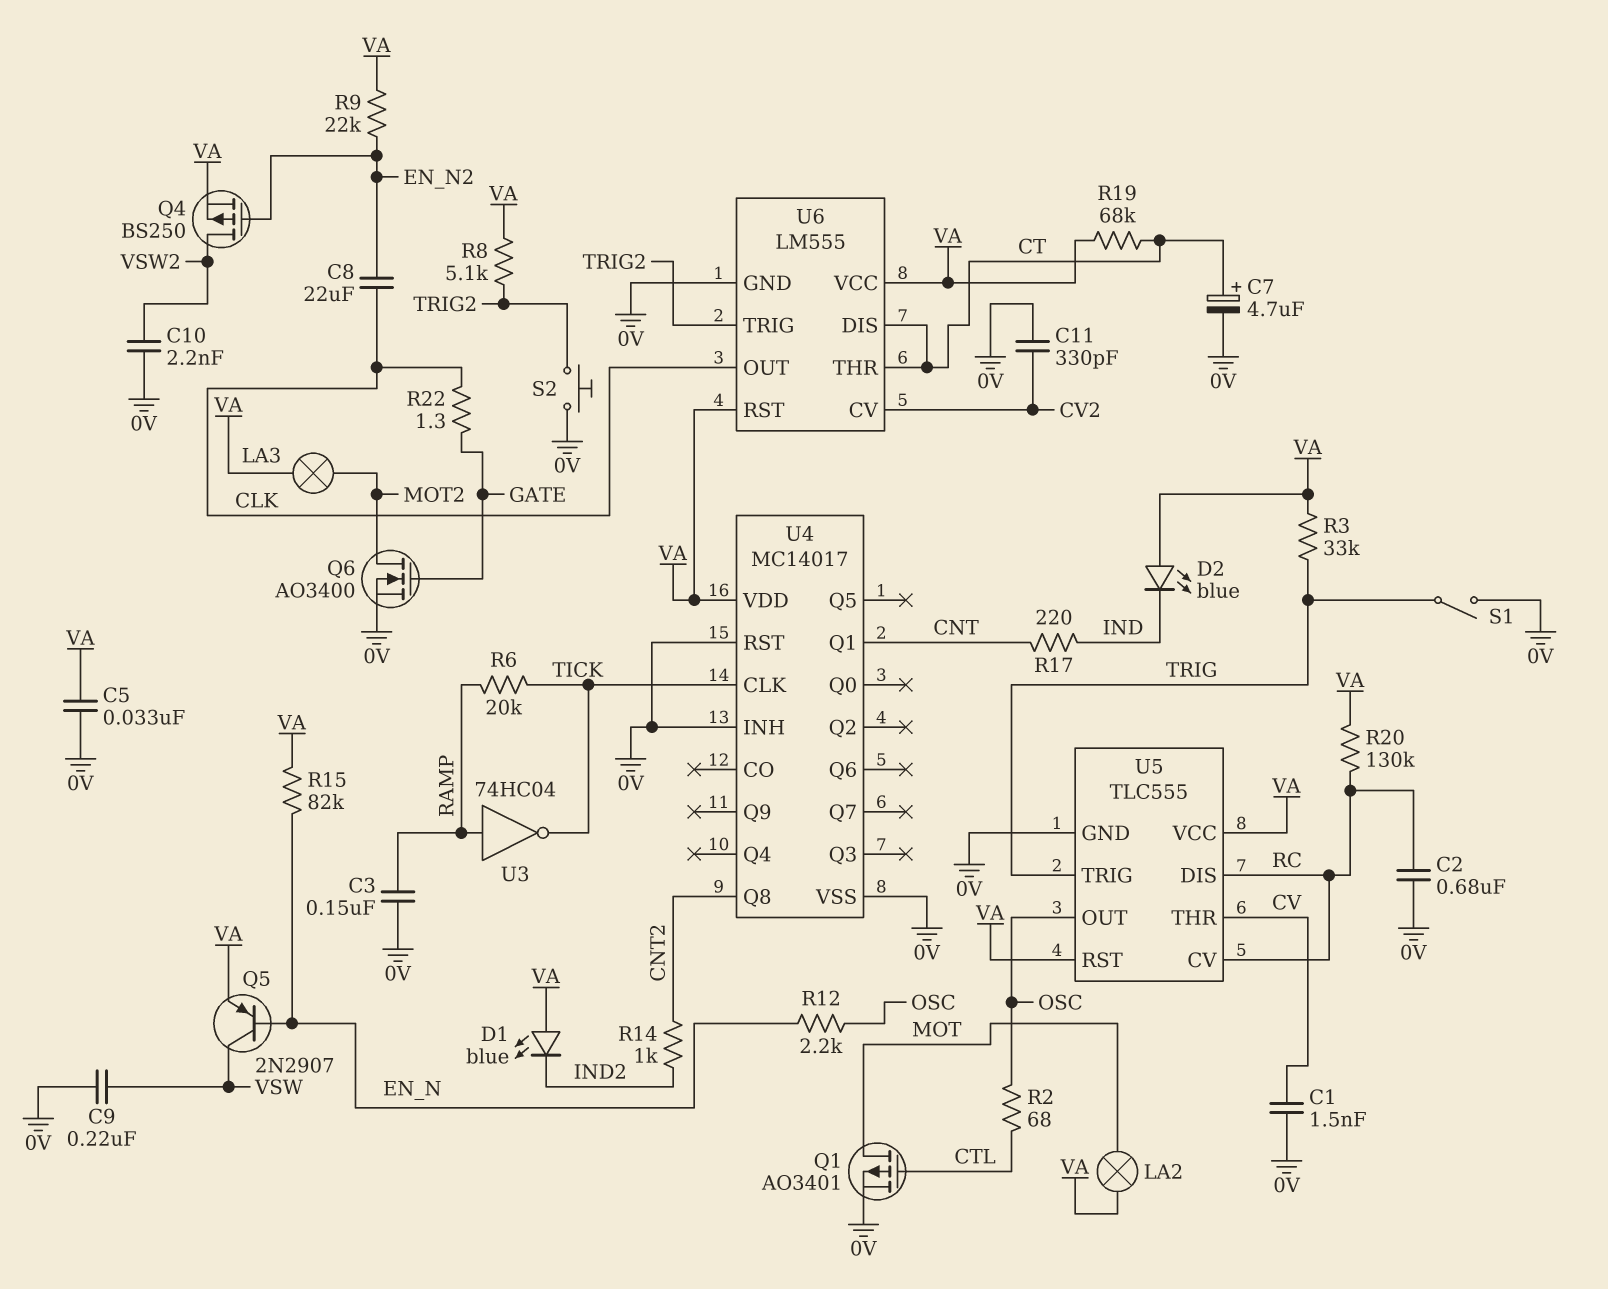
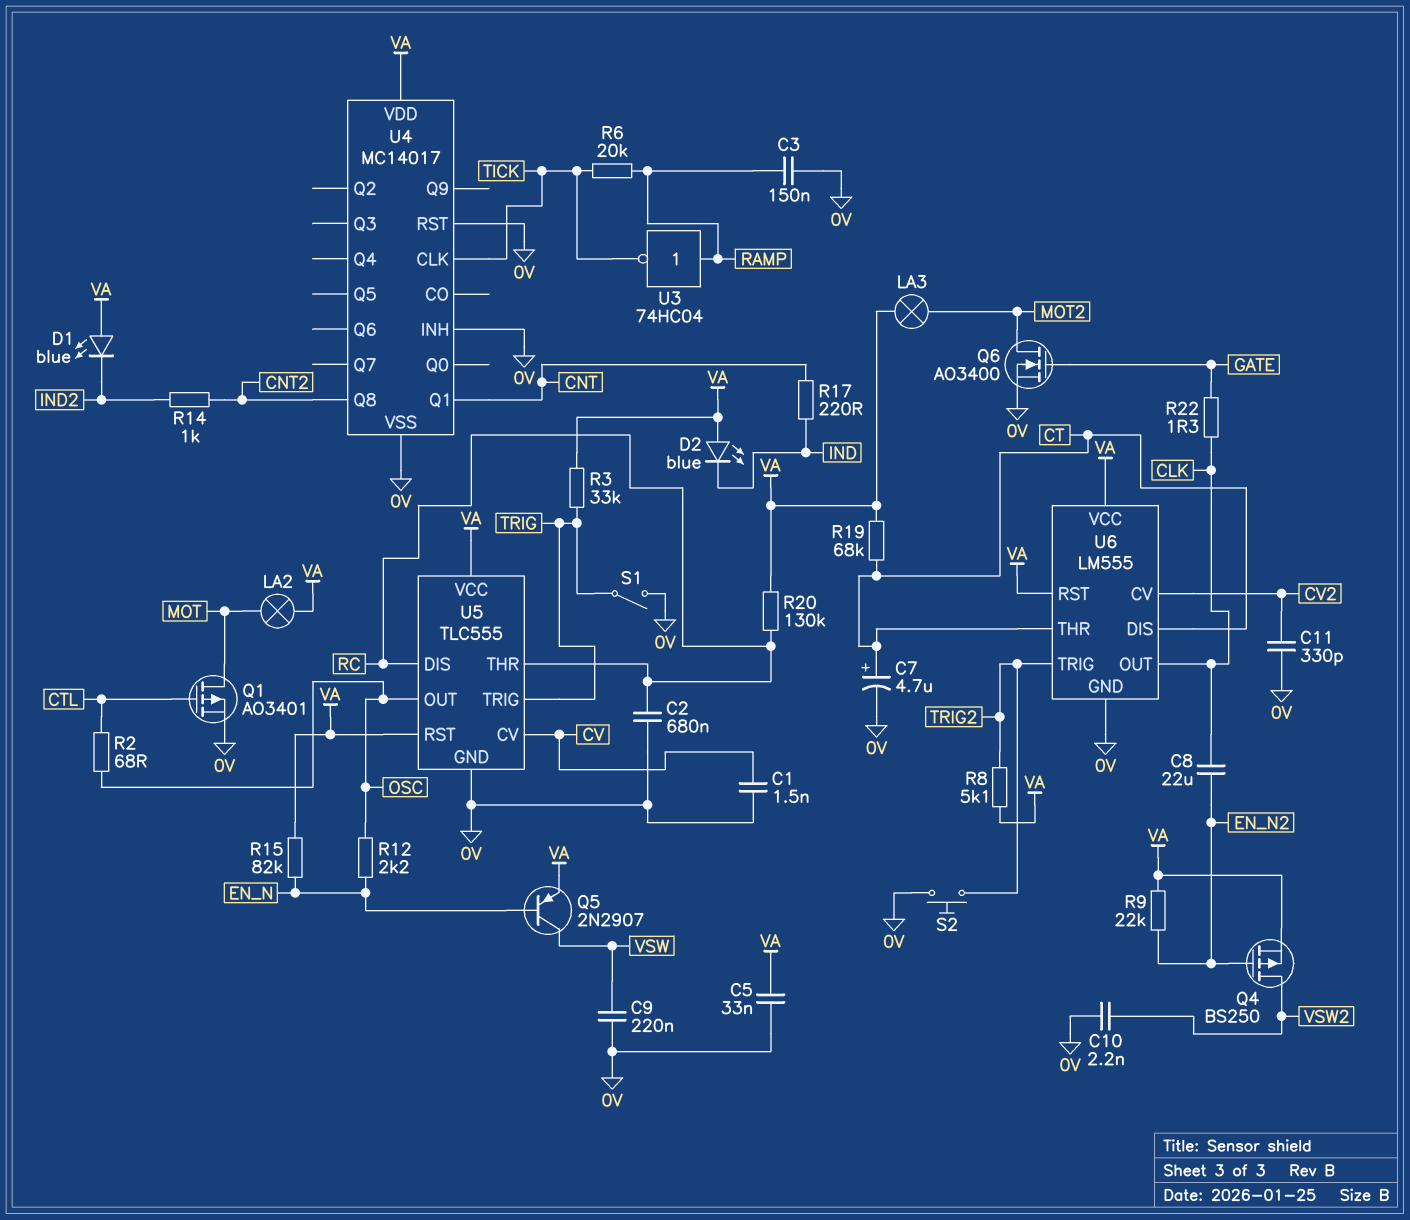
U5 pin CV: RC -> CV
U5 pin THR: CV -> RC

